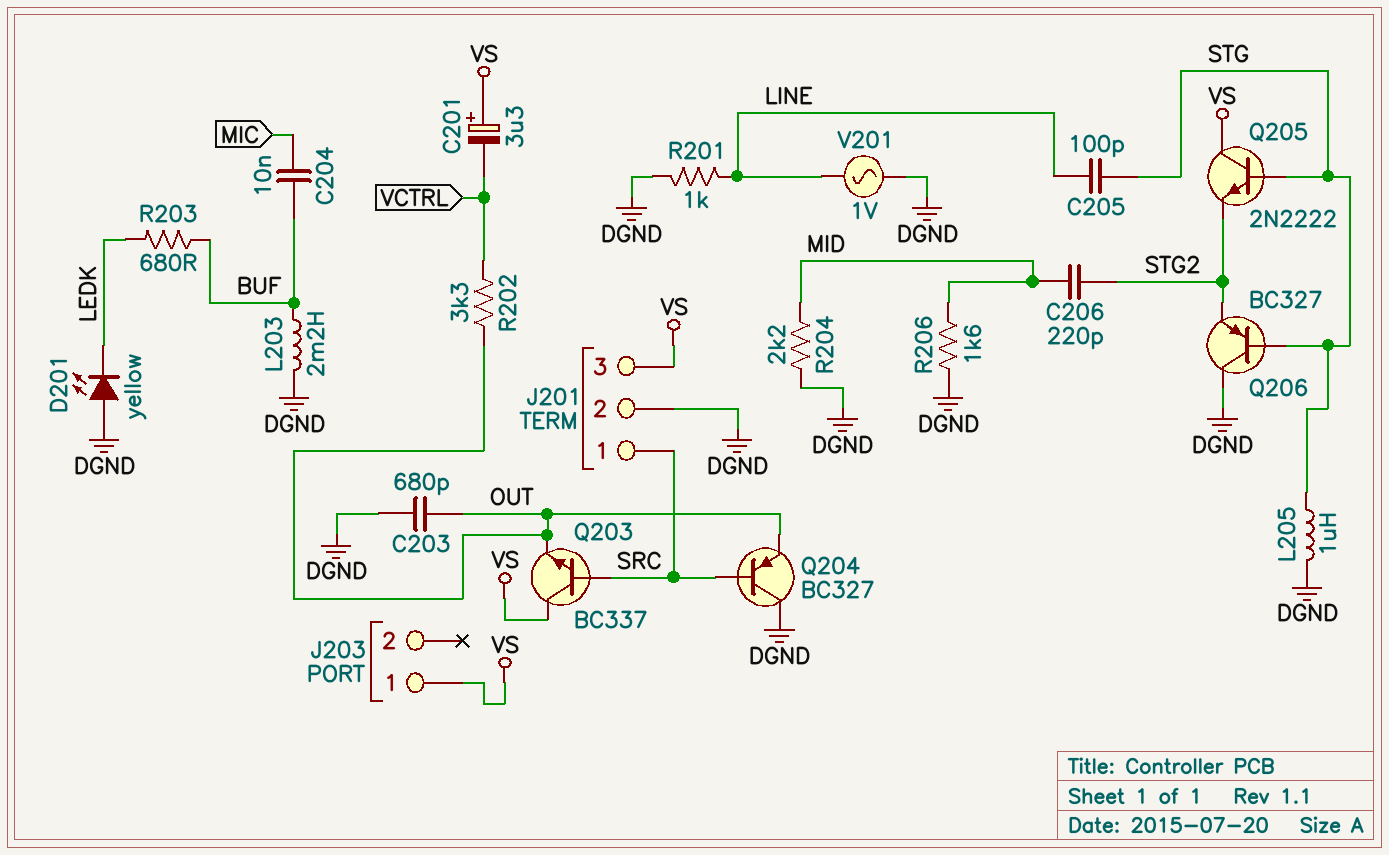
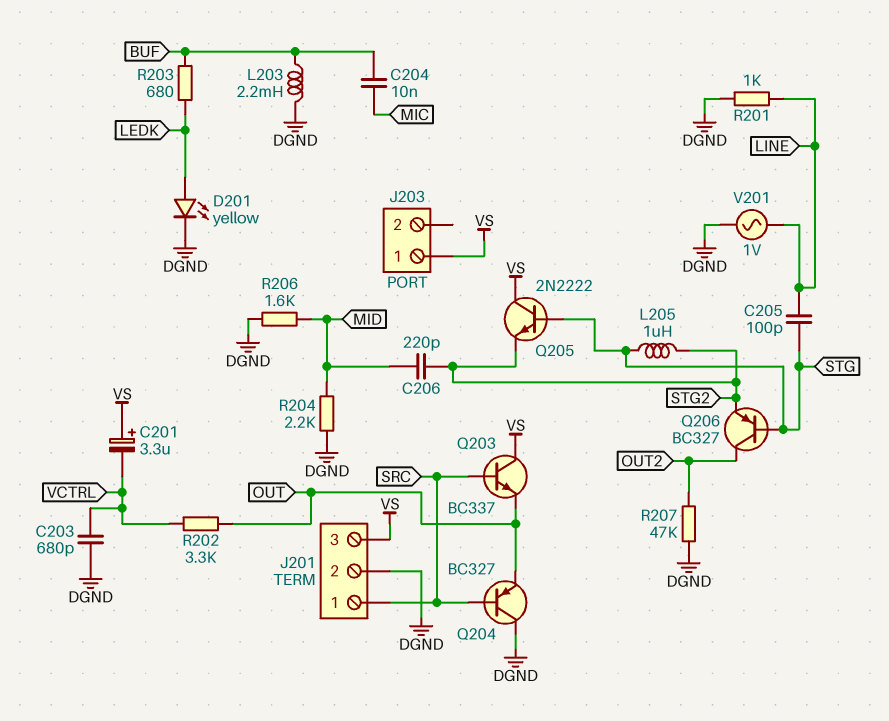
C203: 680pF (DGND, OUT) -> 680pF (DGND, VCTRL)
D201: LED yellow (A DGND, K LEDK) -> LED yellow (A LEDK, K DGND)
L205: 1uH (DGND, STG) -> 1uH (STG, STG2)
Q206: PNP BC327 (B STG, C DGND, E STG2) -> PNP BC327 (B STG, C OUT2, E STG2)
R207: none -> 47k (DGND, OUT2)

